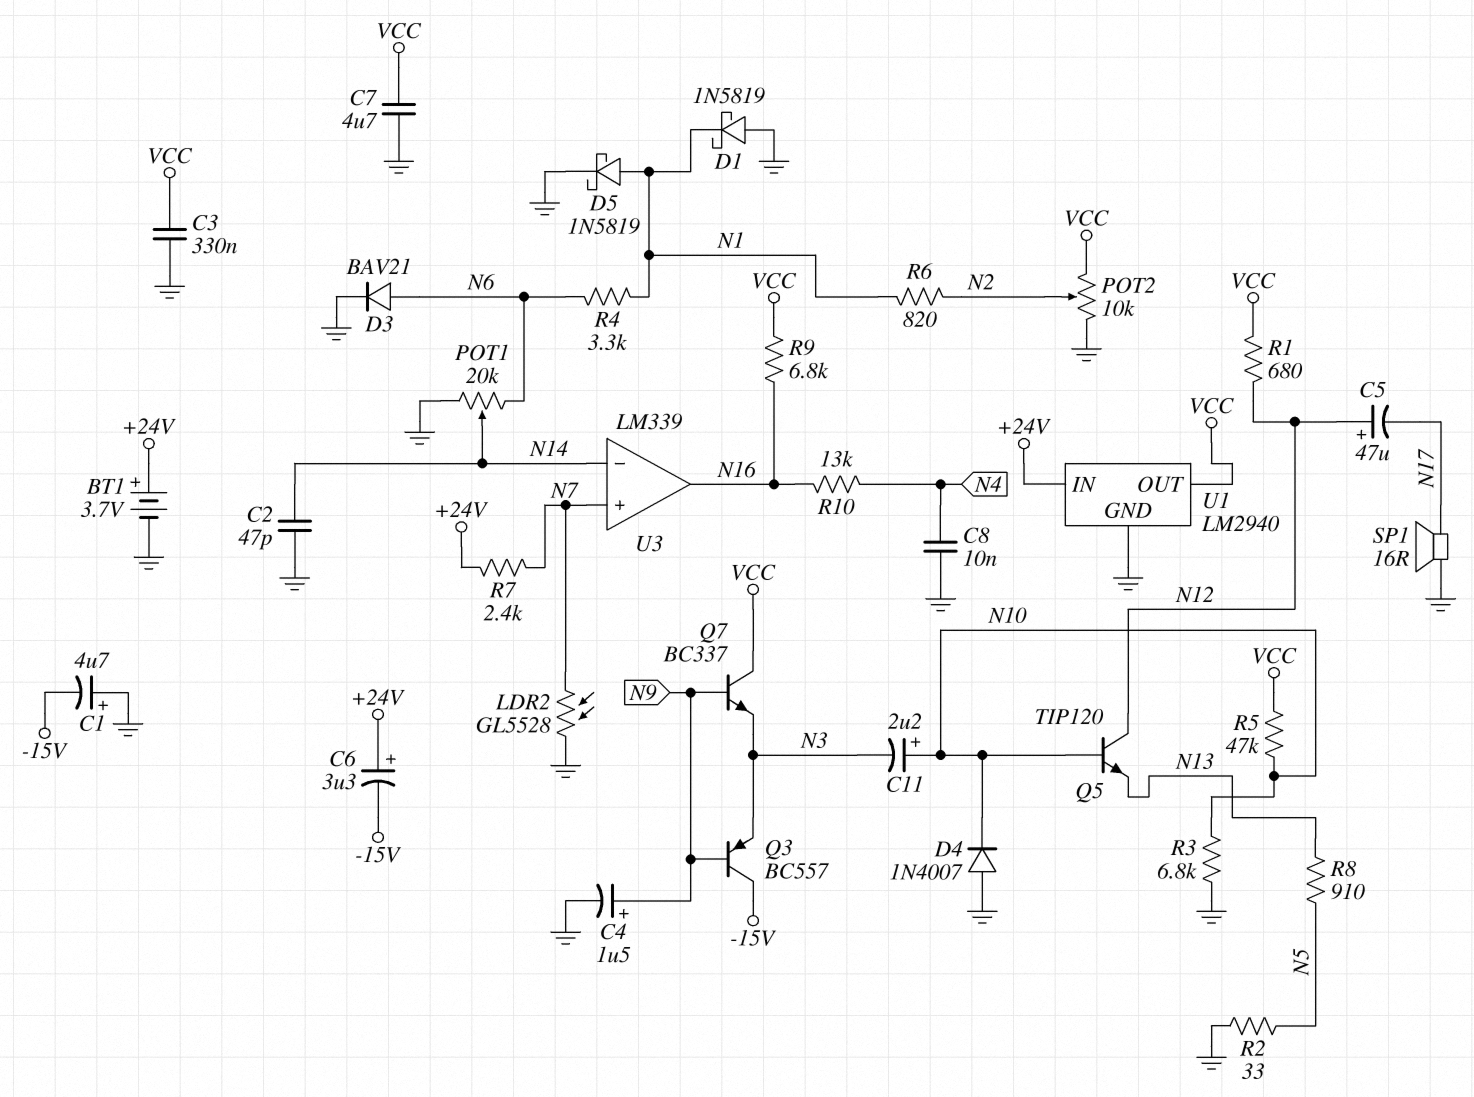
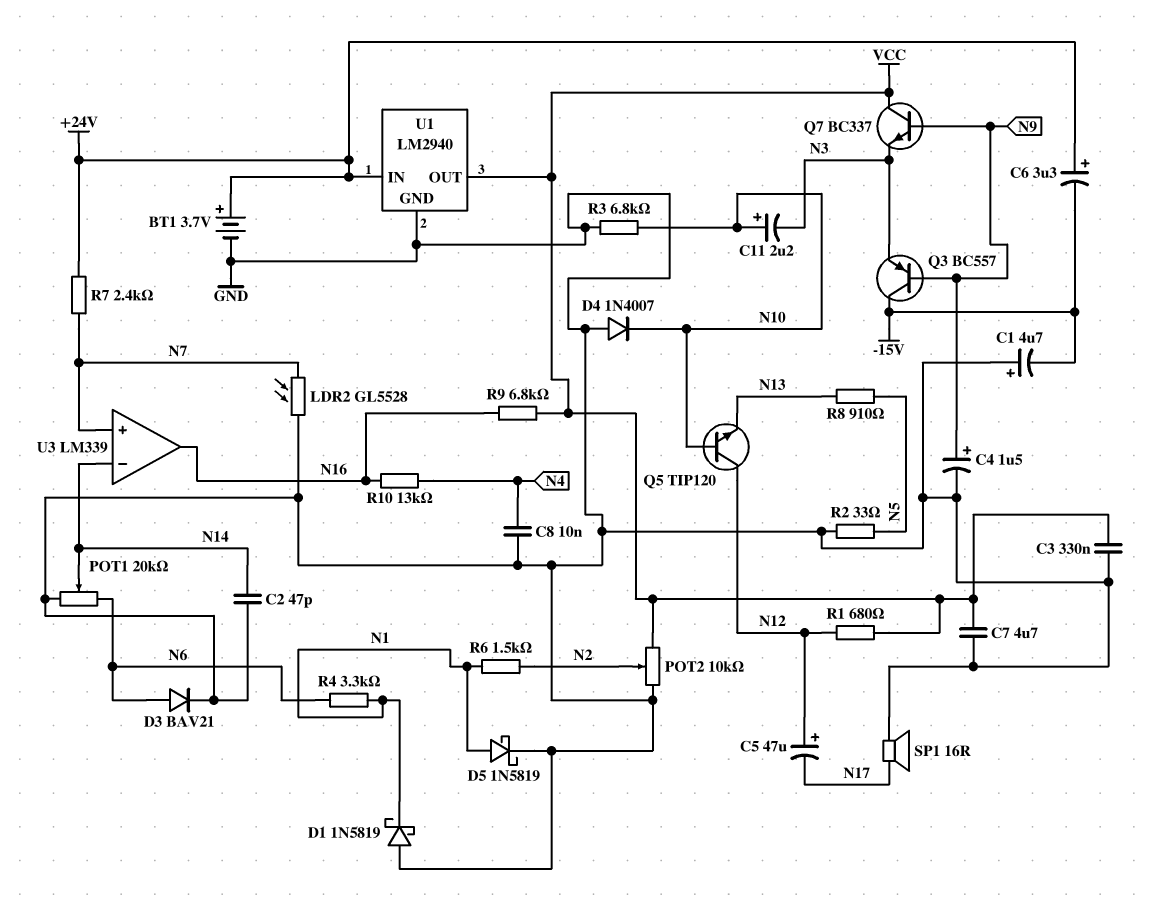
R5: 47k (N10, VCC) -> none
R6: 820 (N1, N2) -> 1.5k (N1, N2)

